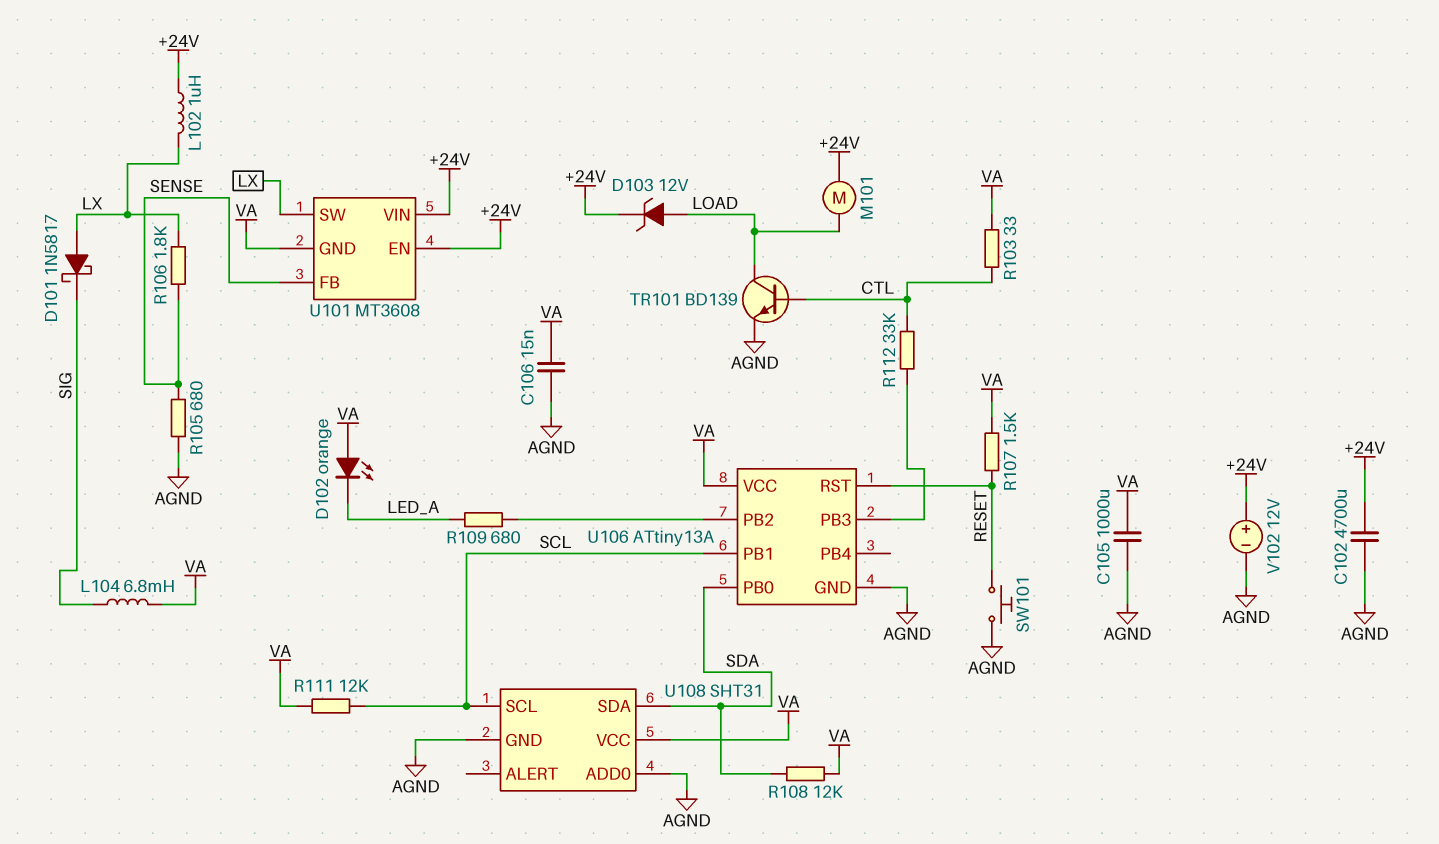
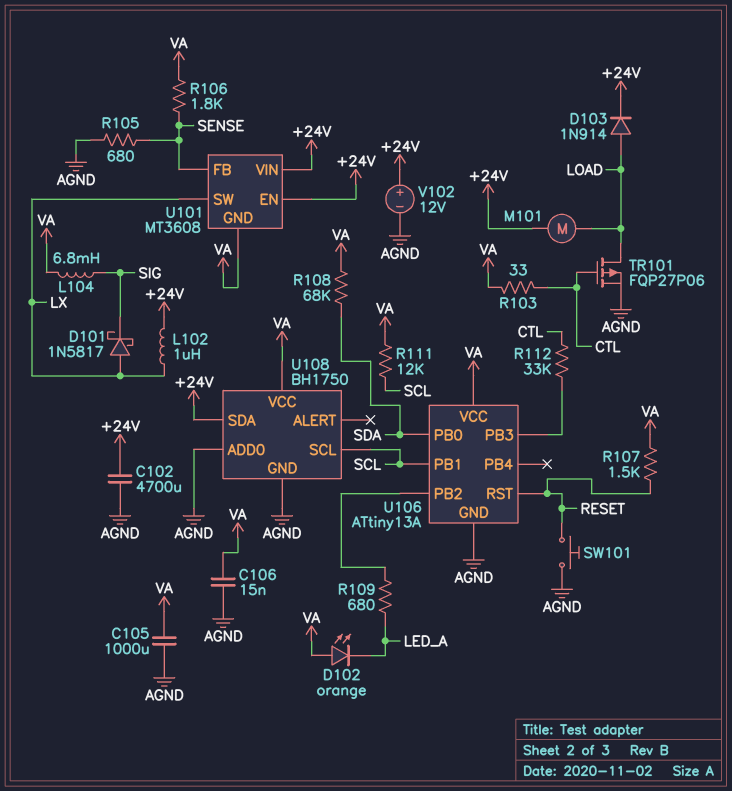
D103: zener 12V (A LOAD, K +24V) -> diode 1N914 (A LOAD, K +24V)
R106: 1.8k (LX, SENSE) -> 1.8k (SENSE, VA)
R108: 12k (SDA, VA) -> 68k (SDA, VA)
TR101: NPN BD139 (B CTL, C LOAD, E AGND) -> PMOS FQP27P06 (G CTL, D LOAD, S AGND)
U108: SHT31 -> BH1750
U108 pin SDA: SDA -> +24V

